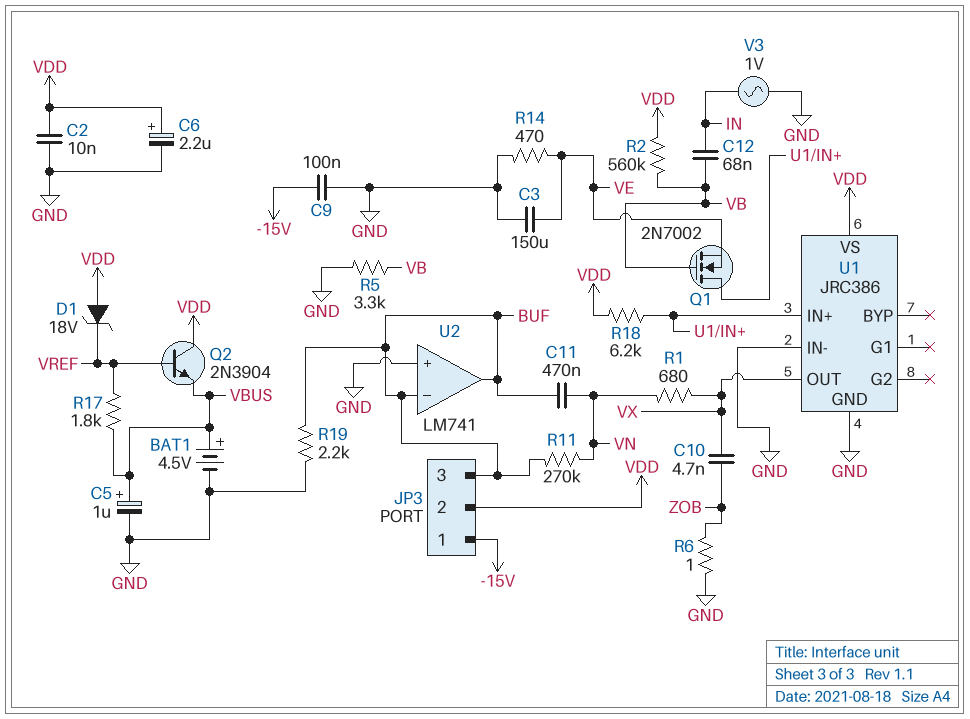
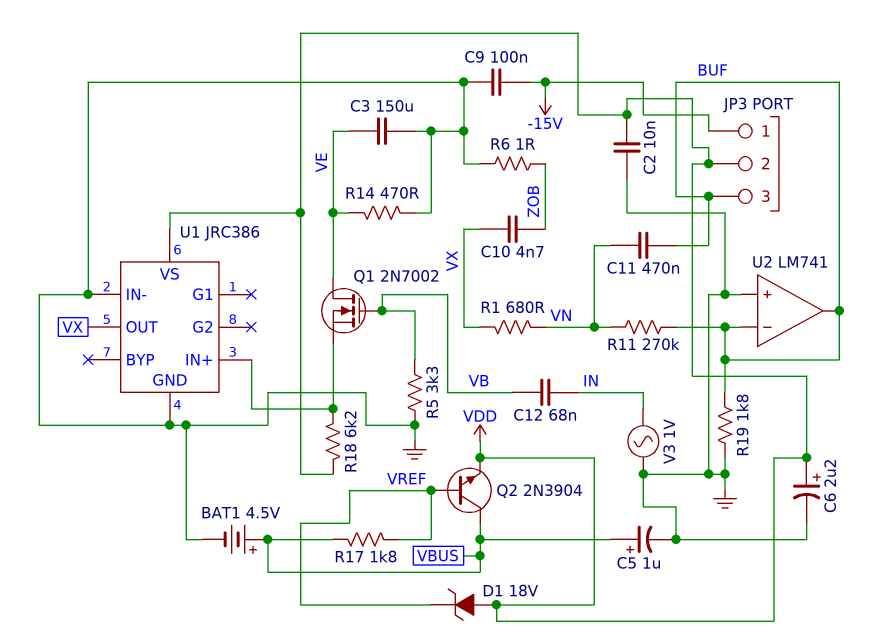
Q1: NMOS 2N7002 (G VB, D U1/IN+, S VE) -> NMOS 2N7002 (G VB, D VE, S U1/IN+)
Q2: NPN 2N3904 (B VREF, C VDD, E VBUS) -> NPN 2N3904 (B VREF, C VBUS, E VDD)
R2: 560k (VB, VDD) -> none
R19: 2.2k (BUF, GND) -> 1.8k (BUF, GND)

